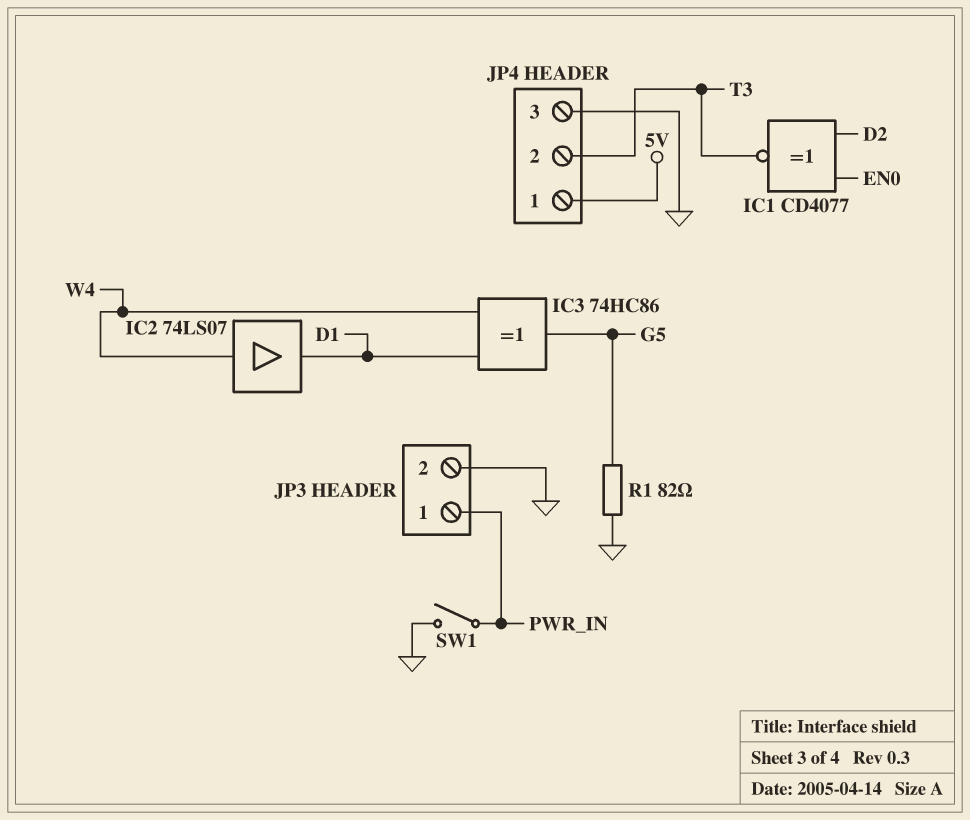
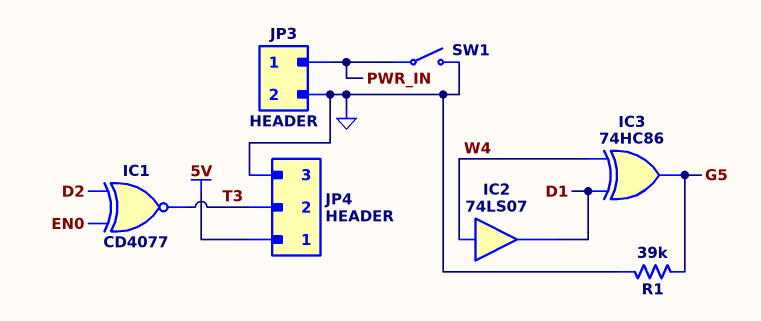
R1: 82 (G5, GND) -> 39k (G5, GND)

